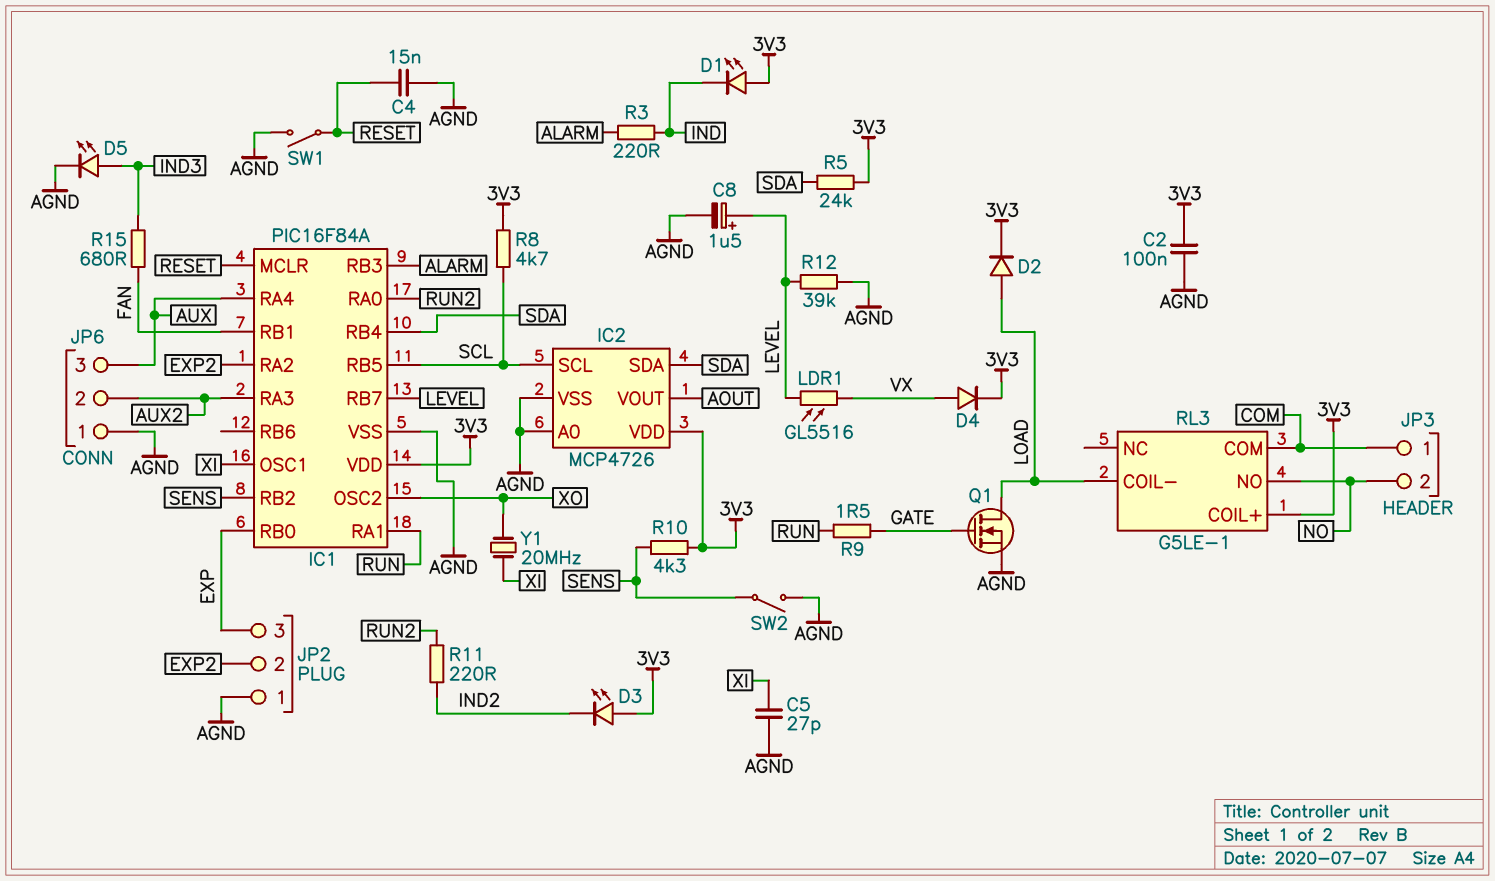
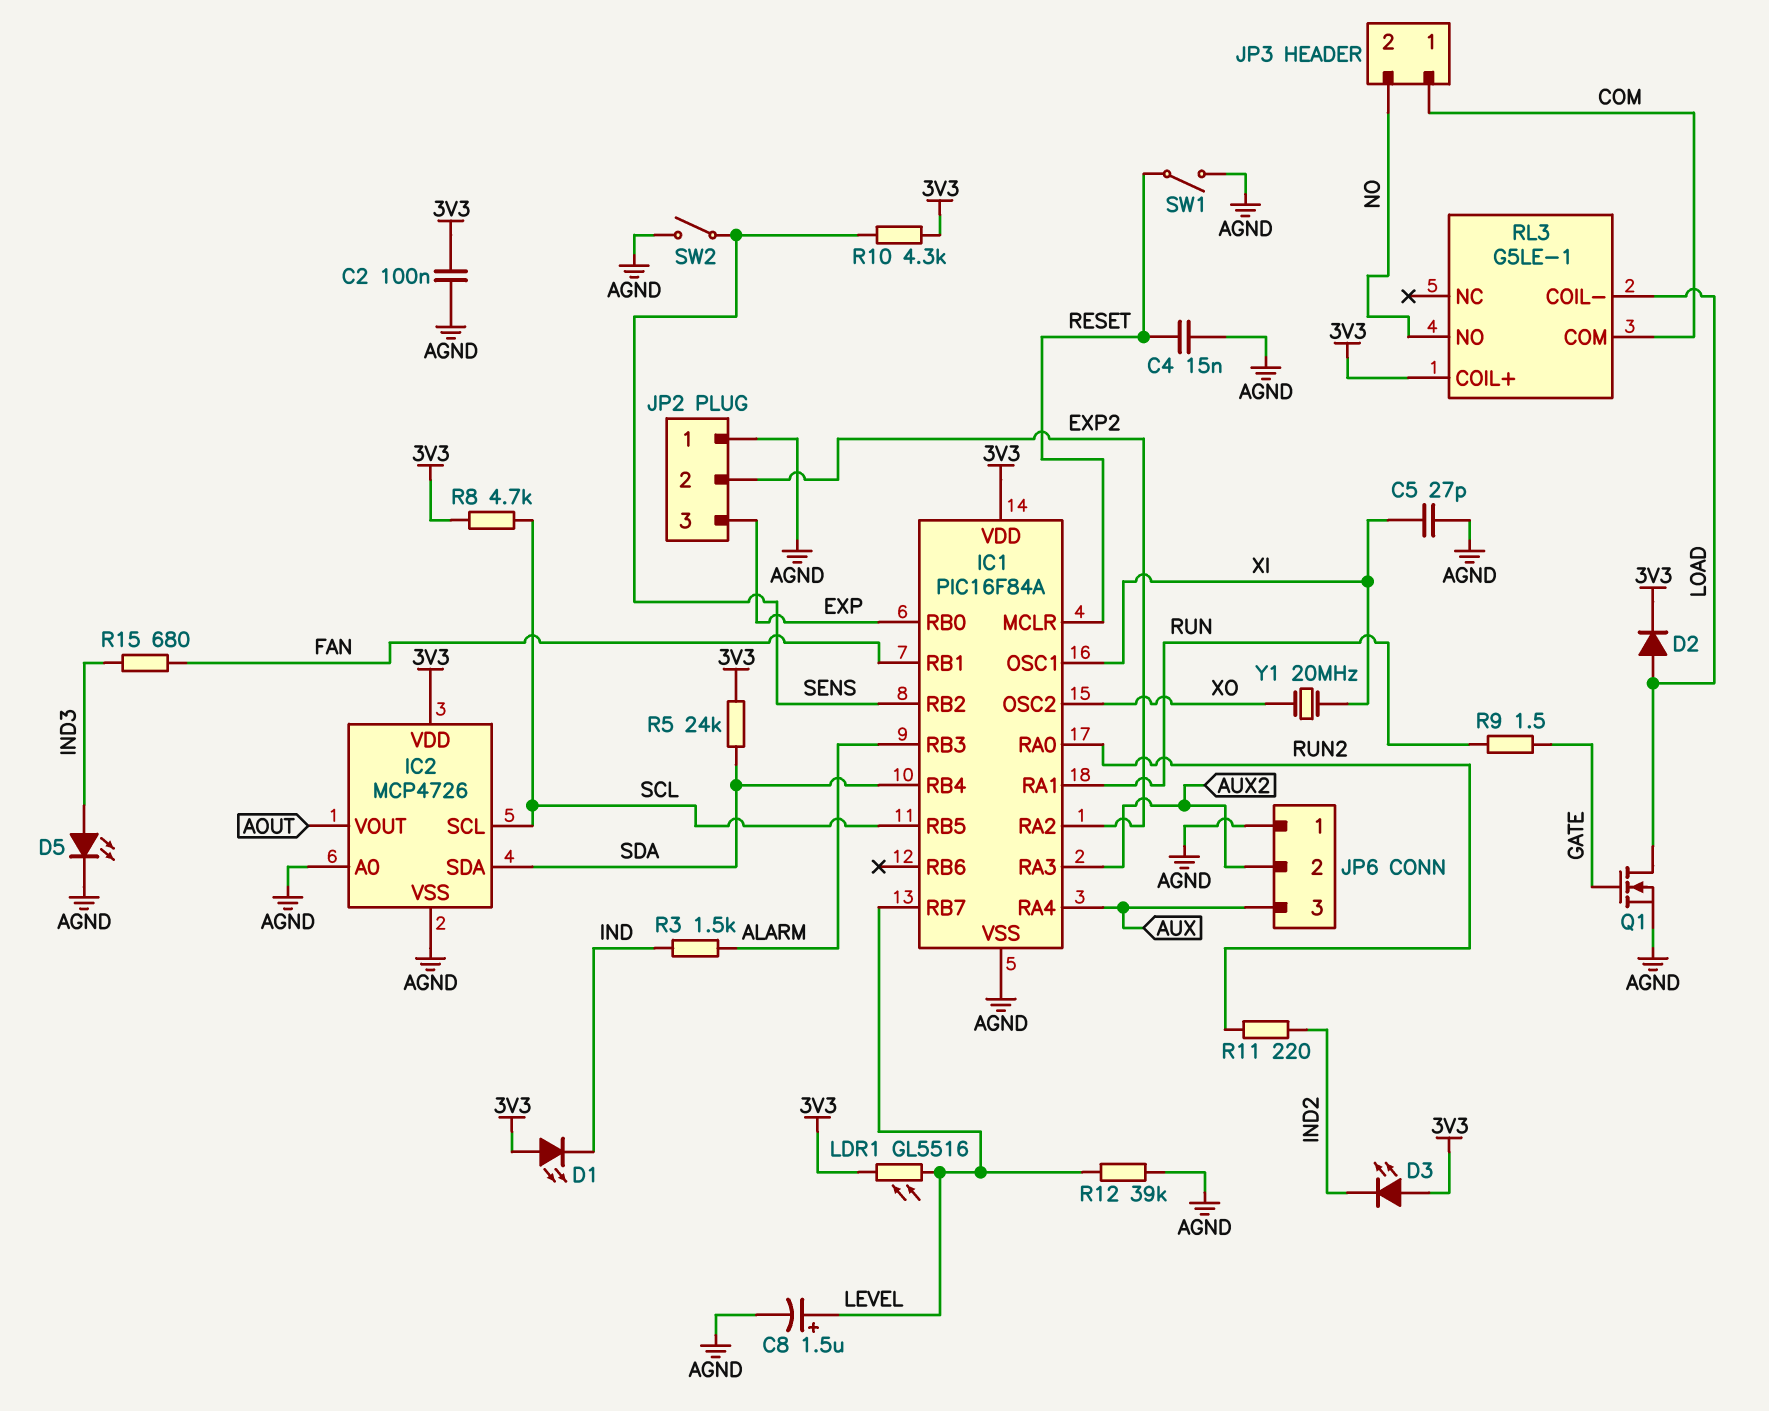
D4: diode (A VX, K 3V3) -> none
LDR1: GL5516 (LEVEL, VX) -> GL5516 (3V3, LEVEL)
R3: 220 (ALARM, IND) -> 1.5k (ALARM, IND)

